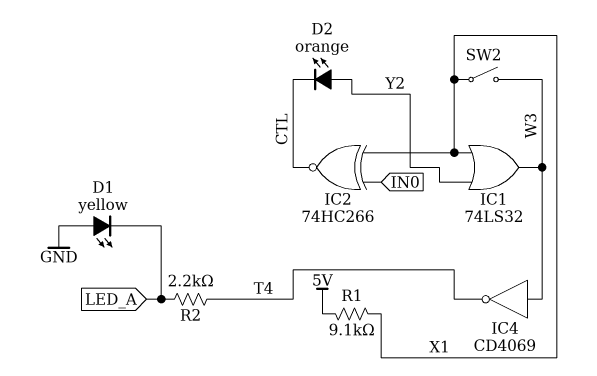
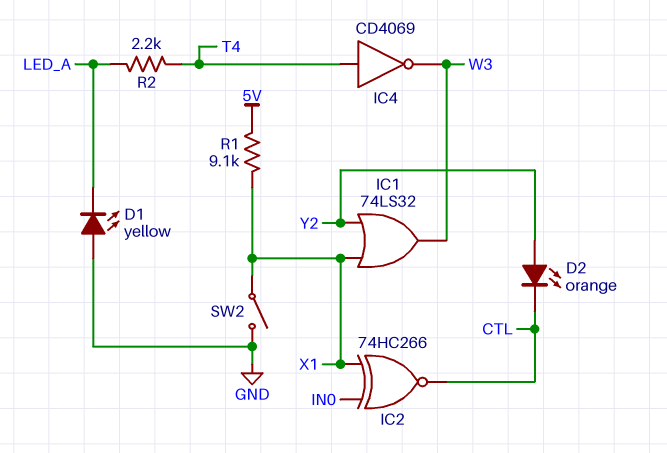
IC4: NOT CD4069 (in W3, out T4) -> NOT CD4069 (in T4, out W3)
SW2: switch (W3, X1) -> switch (GND, X1)

